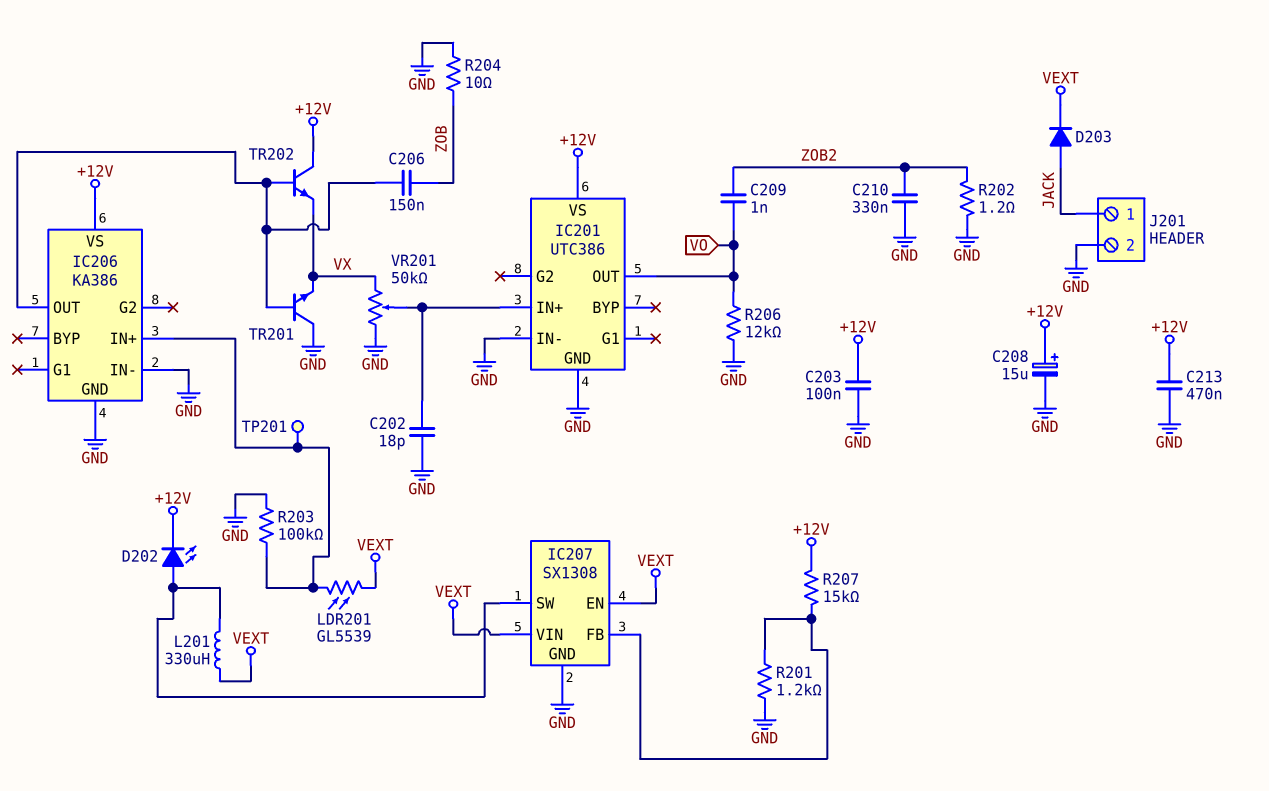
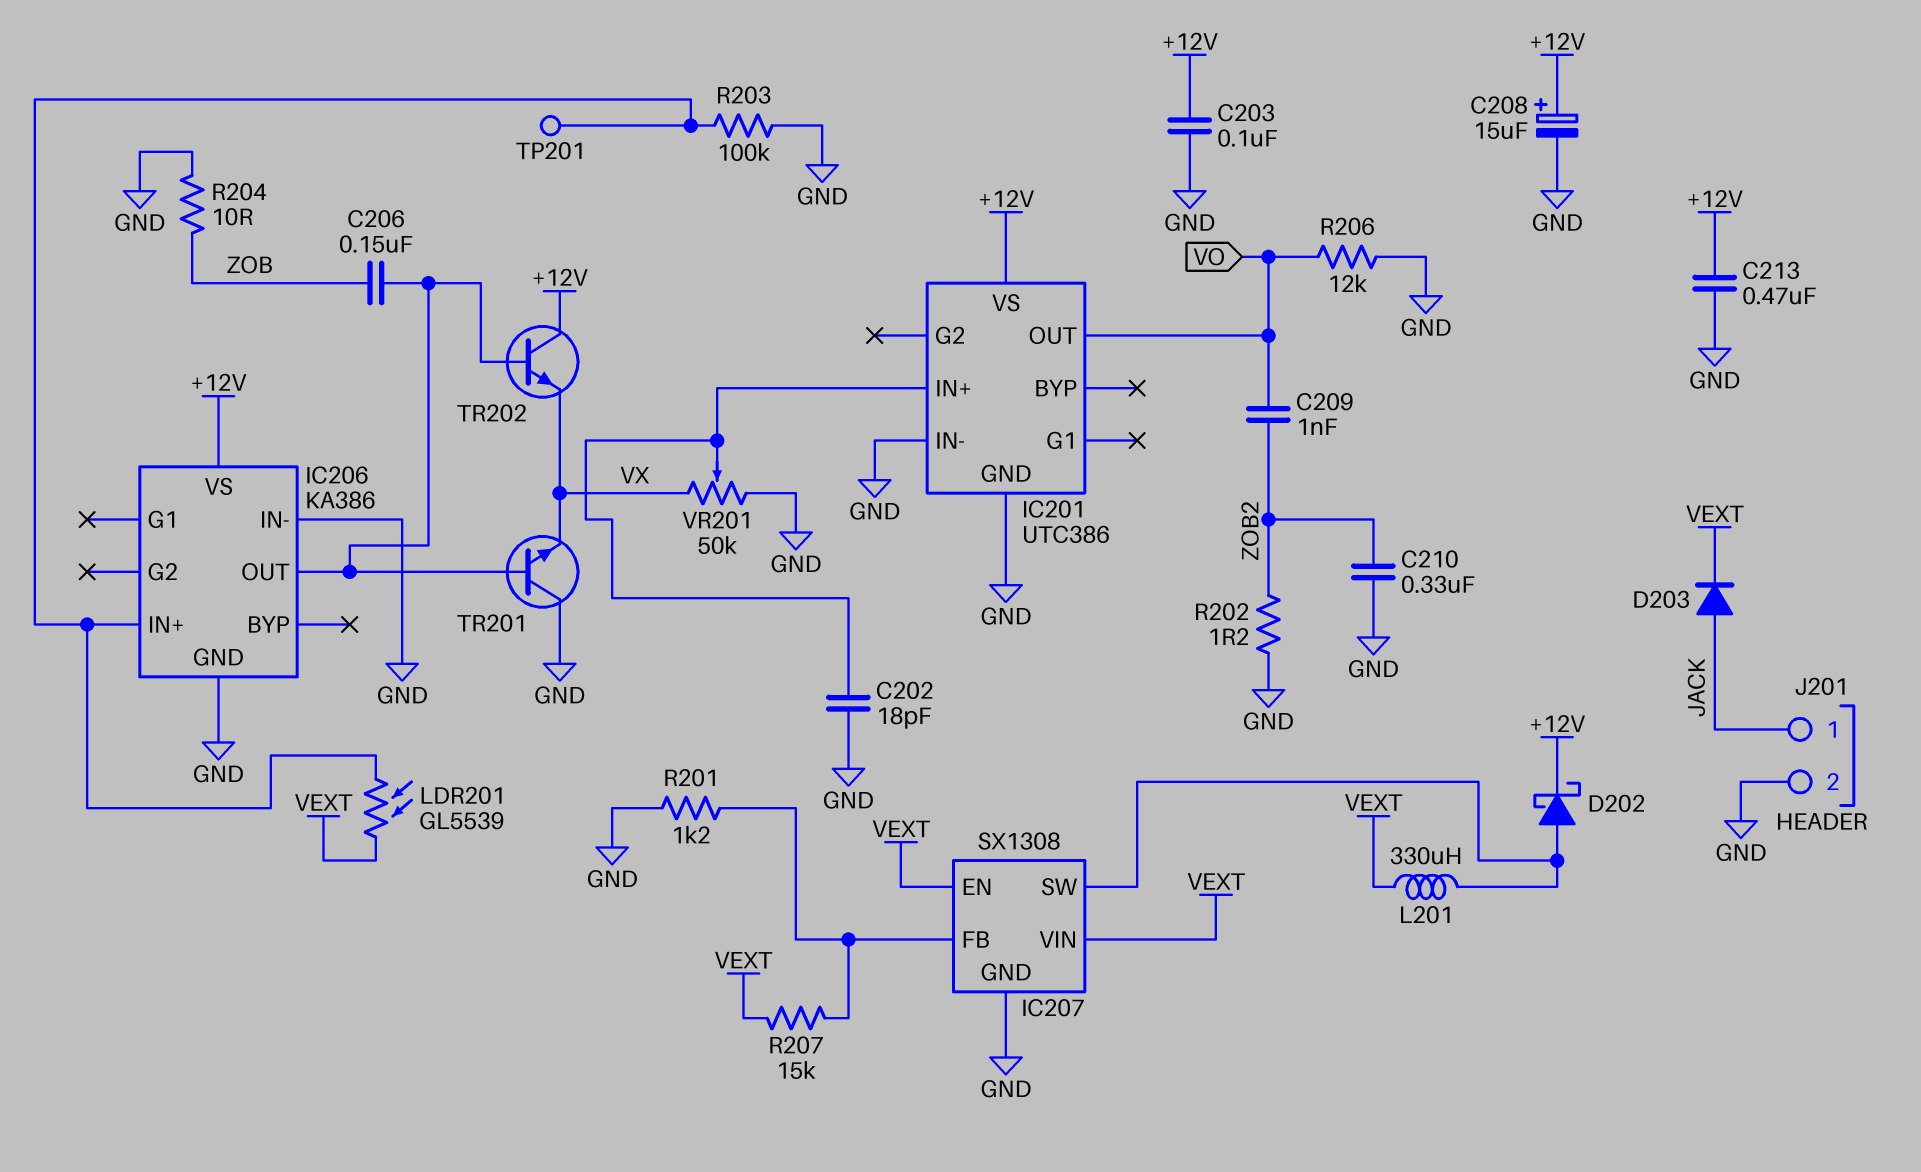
D202: LED (A IC207/SW, K +12V) -> schottky (A IC207/SW, K +12V)
R207: 15k (+12V, IC207/FB) -> 15k (IC207/FB, VEXT)

